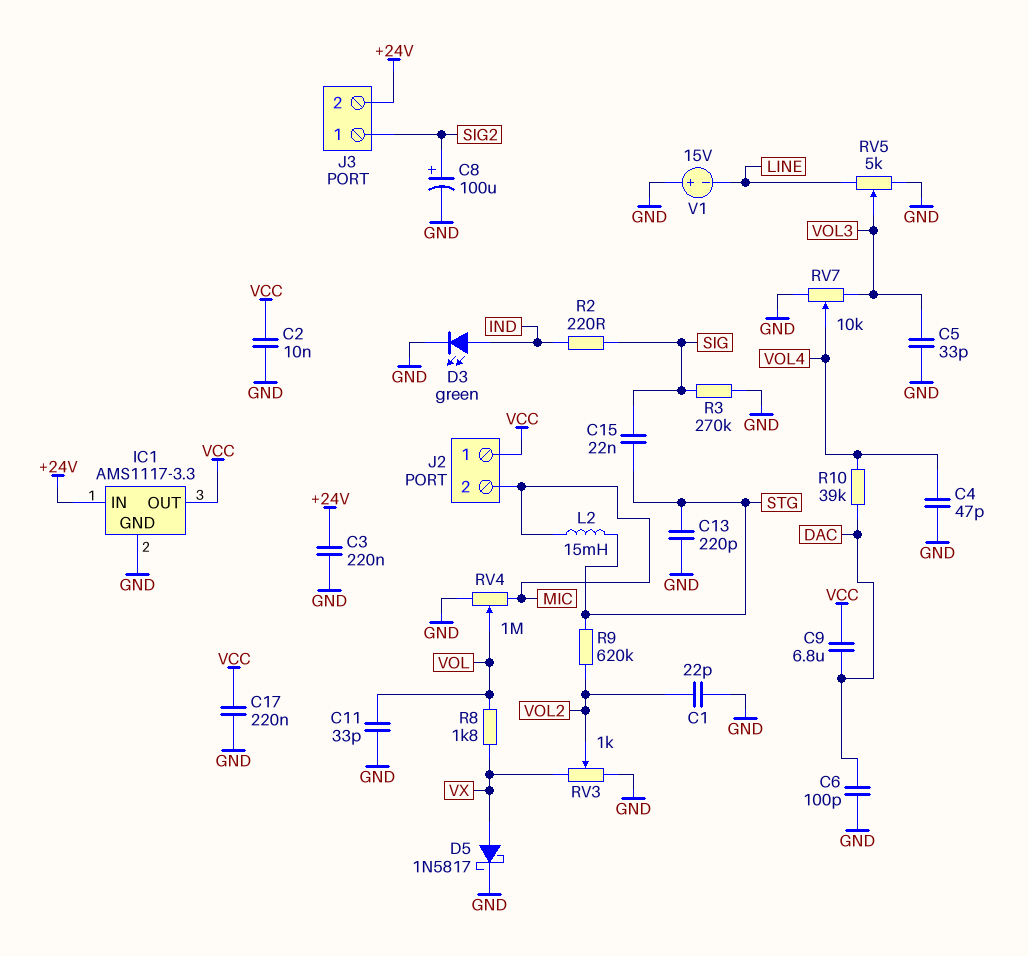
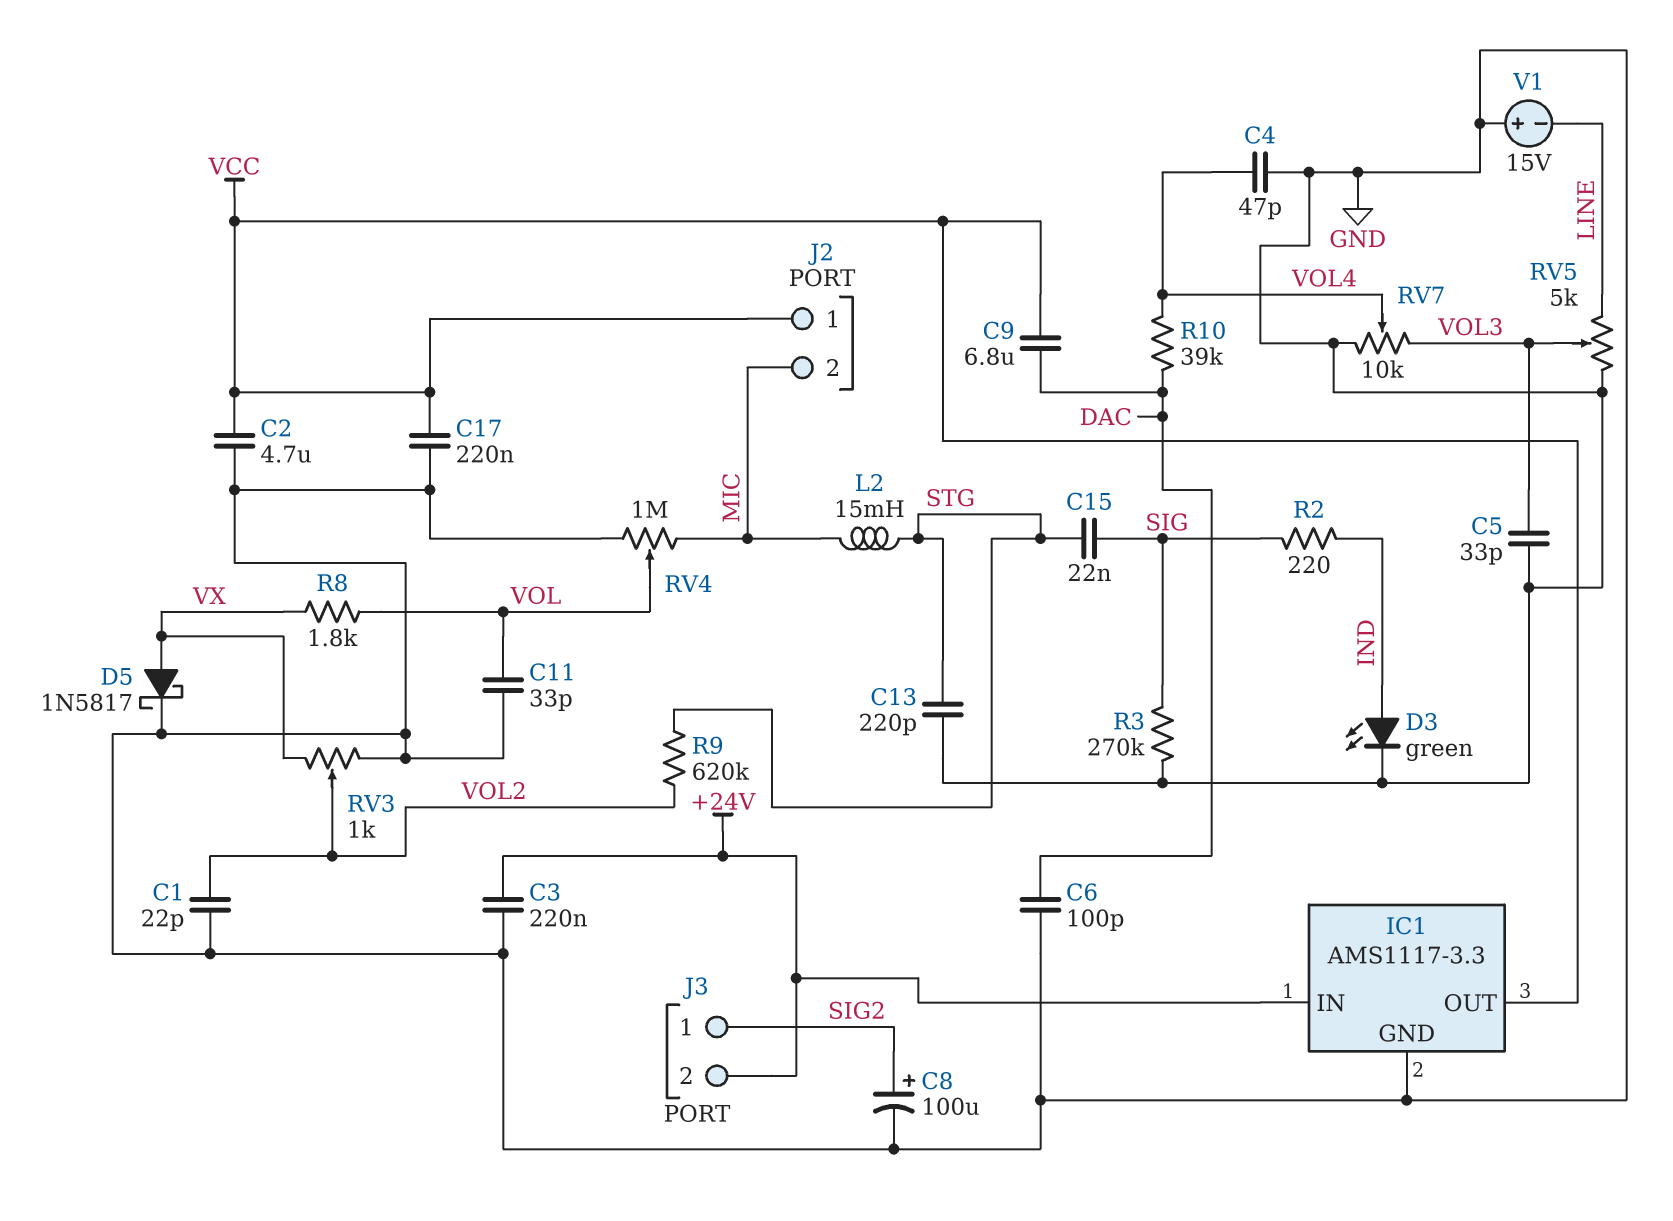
C2: 10nF (GND, VCC) -> 4.7uF (GND, VCC)

